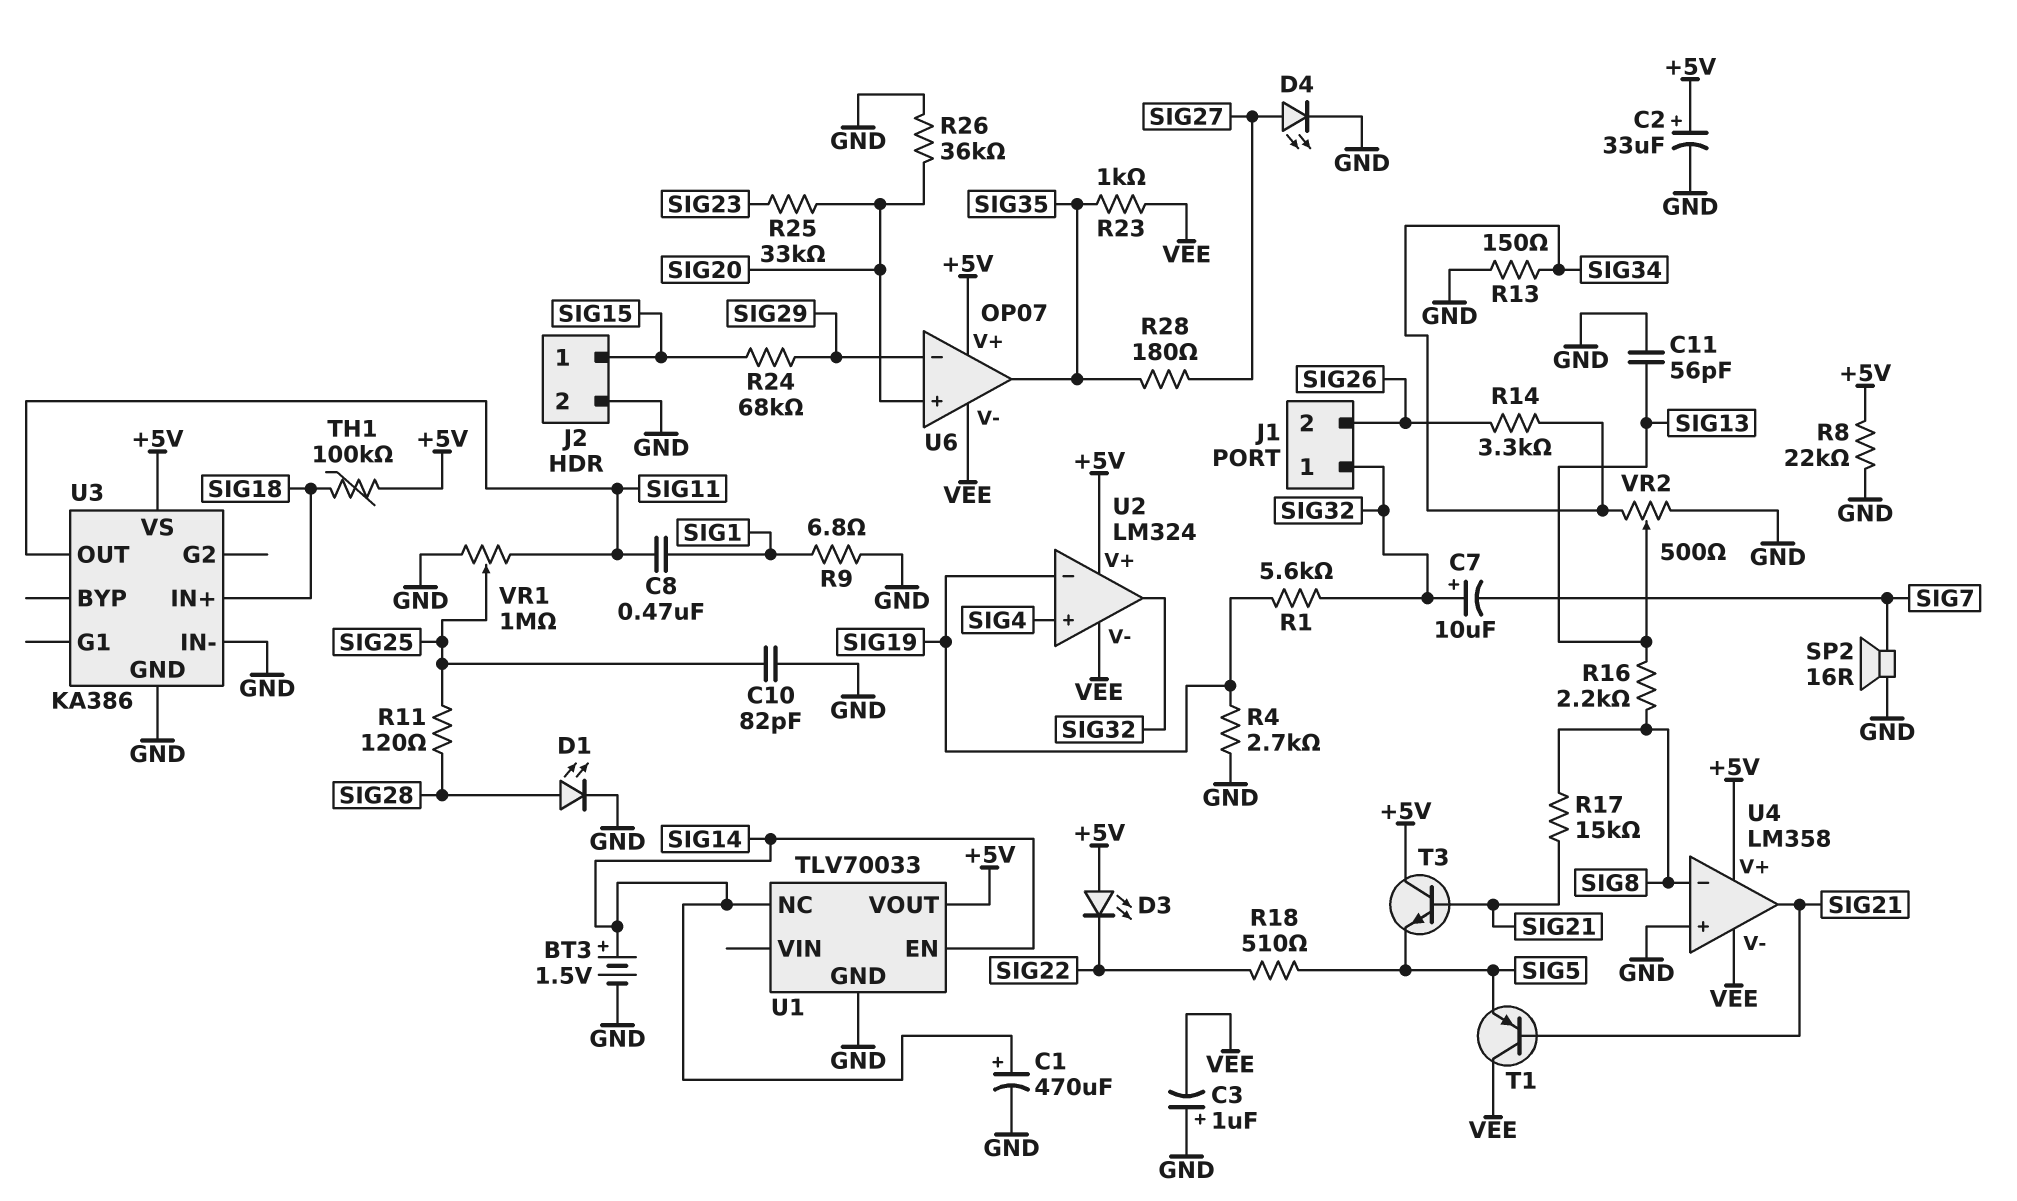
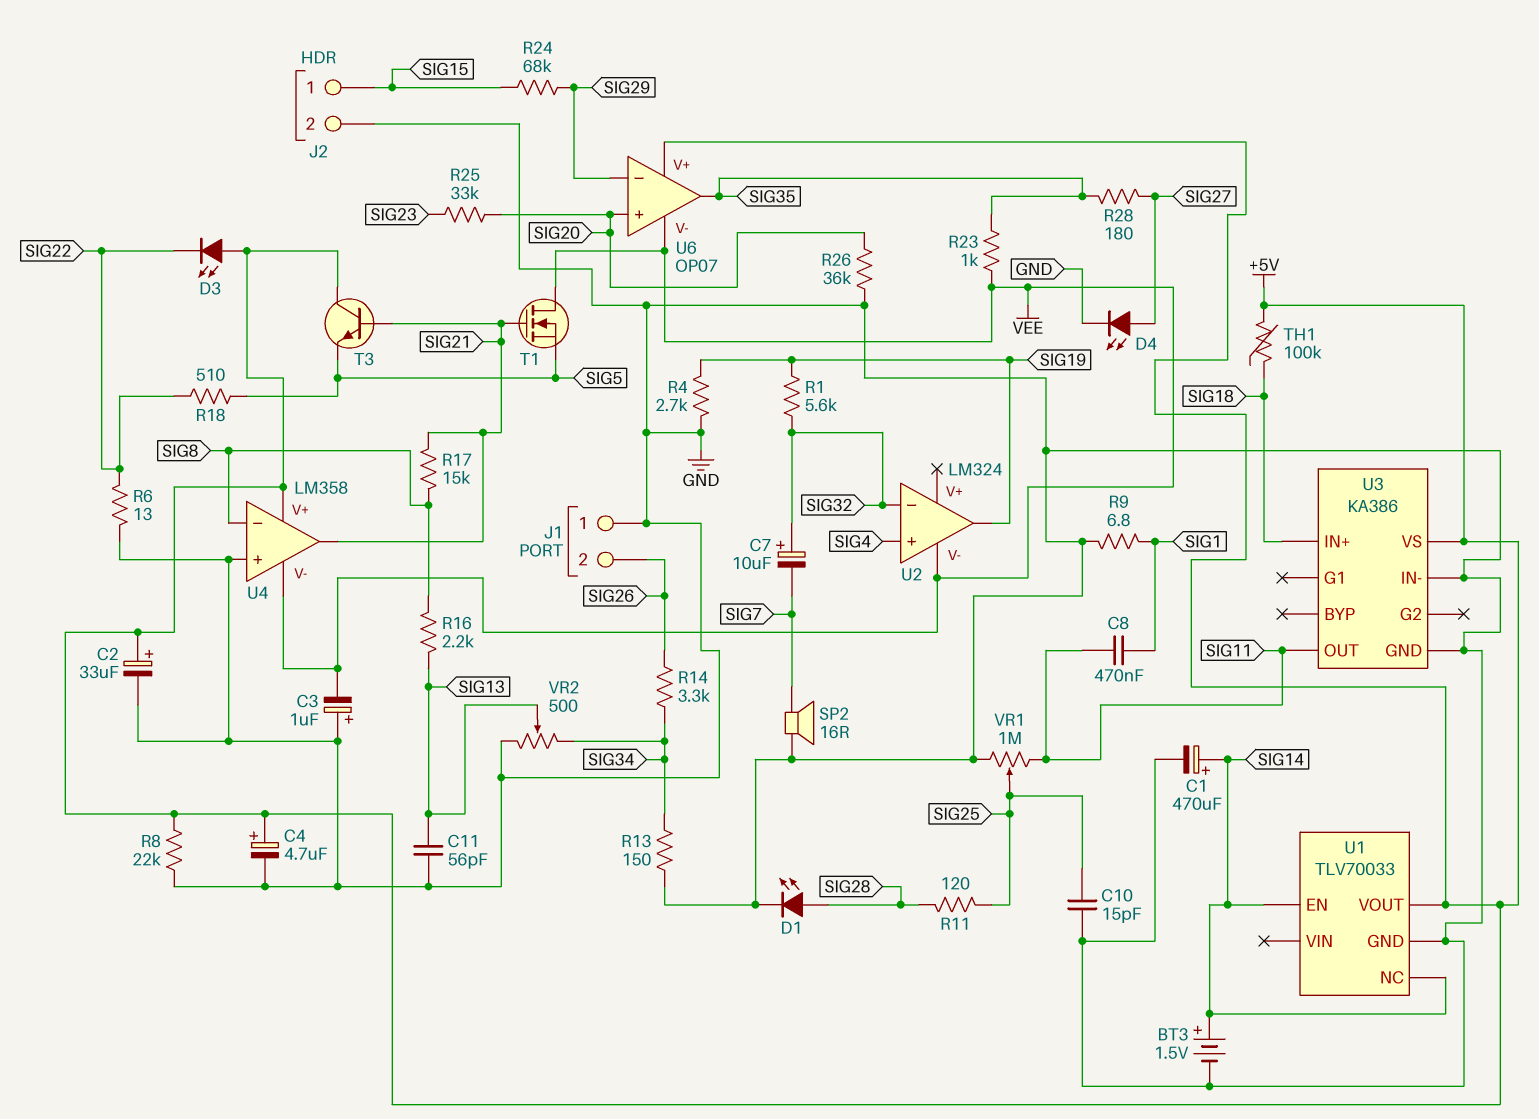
C4: none -> 4.7uF (plus +5V, minus GND)
C10: 82pF (GND, SIG25) -> 15pF (GND, SIG25)
J1 pin 1: SIG32 -> GND
R6: none -> 13 (GND, SIG22)
T1: PNP (B SIG21, C VEE, E SIG5) -> NMOS (G SIG21, D VEE, S SIG5)
U2 pin V+: +5V -> none
U2 pin in-: SIG19 -> SIG32
U2 pin out: SIG32 -> SIG19

